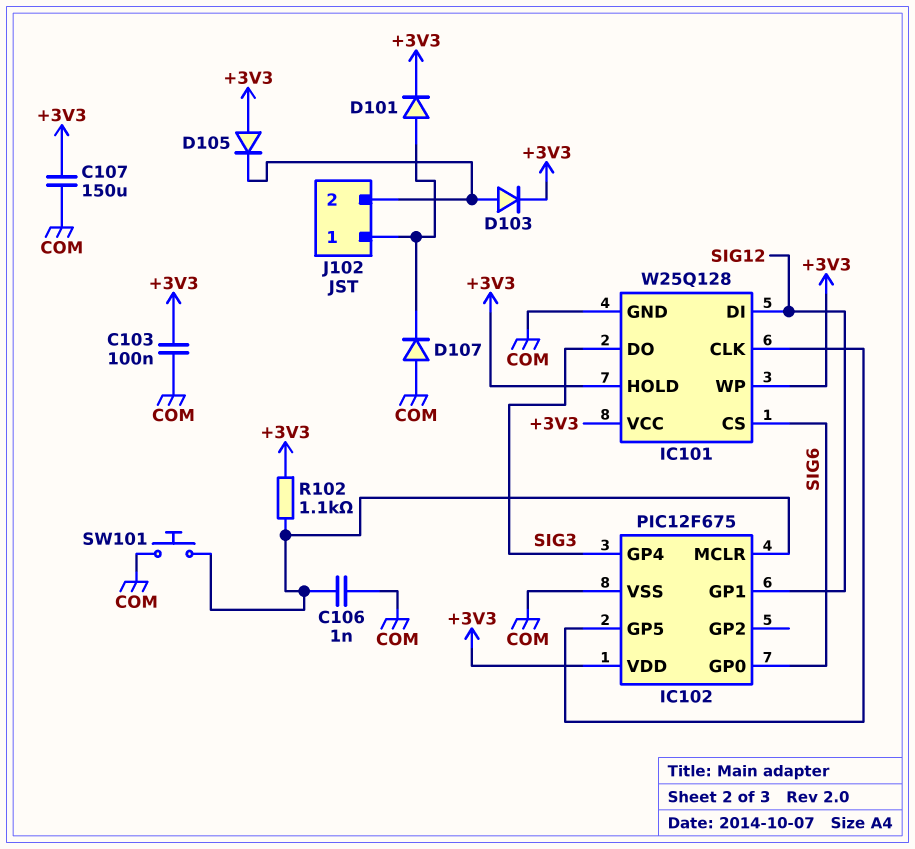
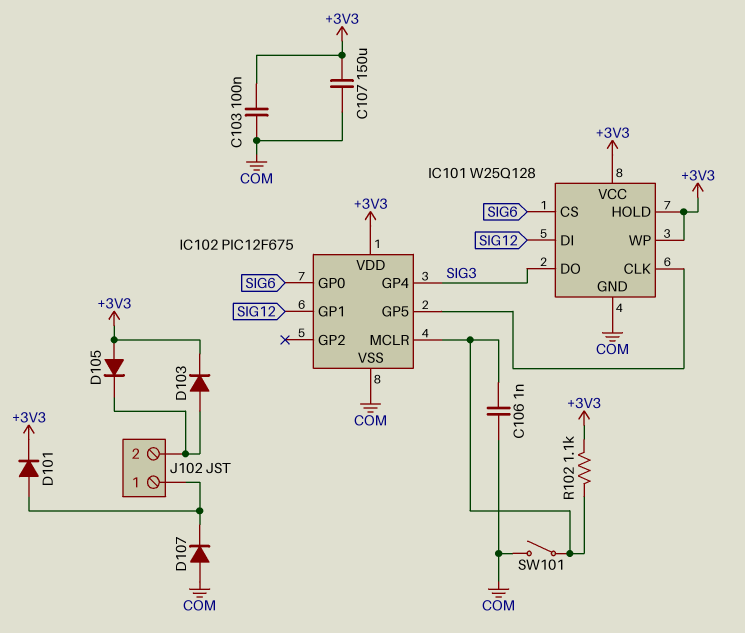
SW101: button (COM, IC102/MCLR) -> switch (COM, IC102/MCLR)

